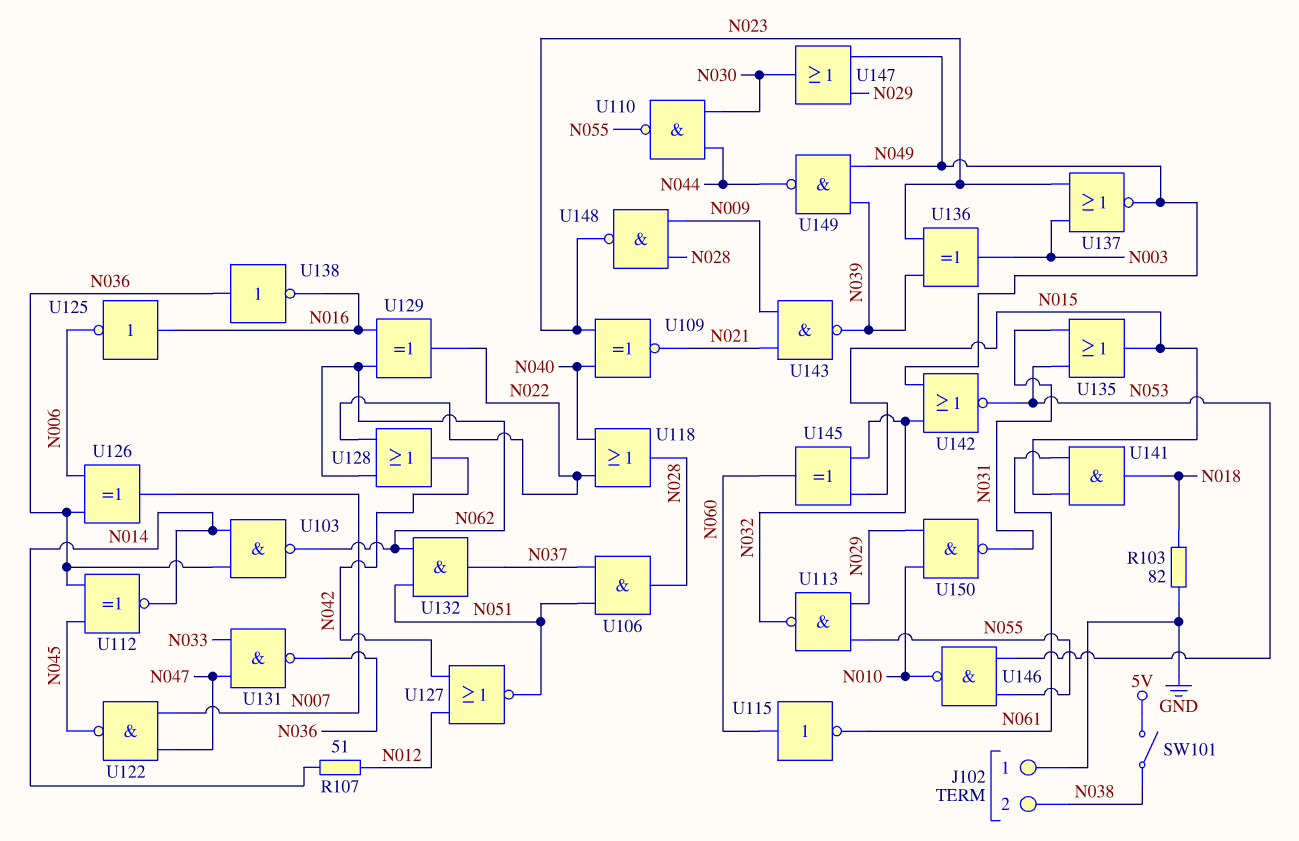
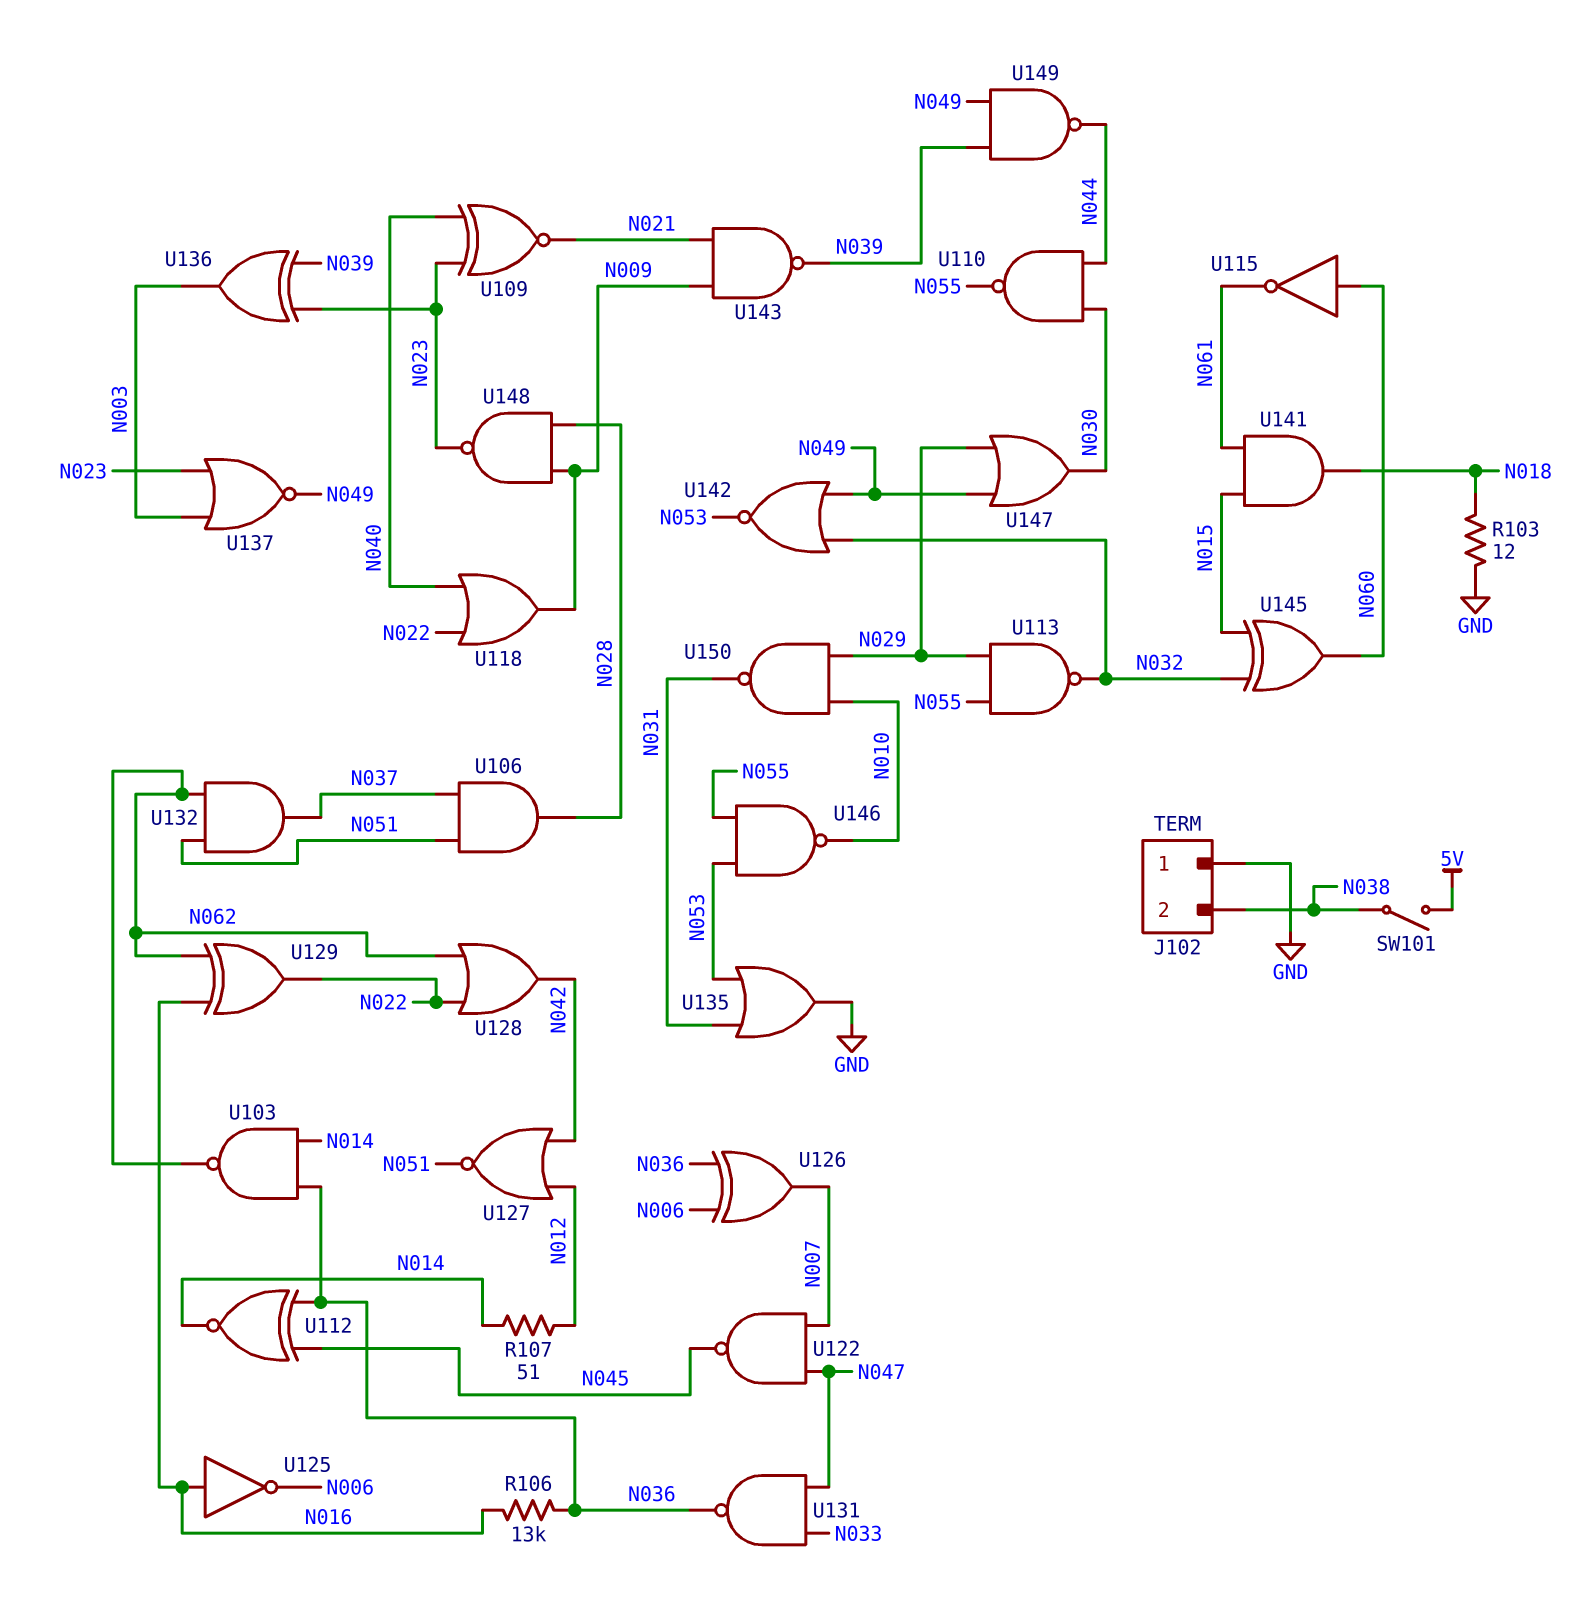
R103: 82 (GND, N018) -> 12 (GND, N018)
R106: none -> 13k (N016, N036)
U118: OR (in N022, in N040, out N028) -> OR (in N022, in N040, out N009)
U135: OR (in N031, in N053, out N015) -> OR (in N031, in N053, out GND)
U138: NOT (in N036, out N016) -> none

